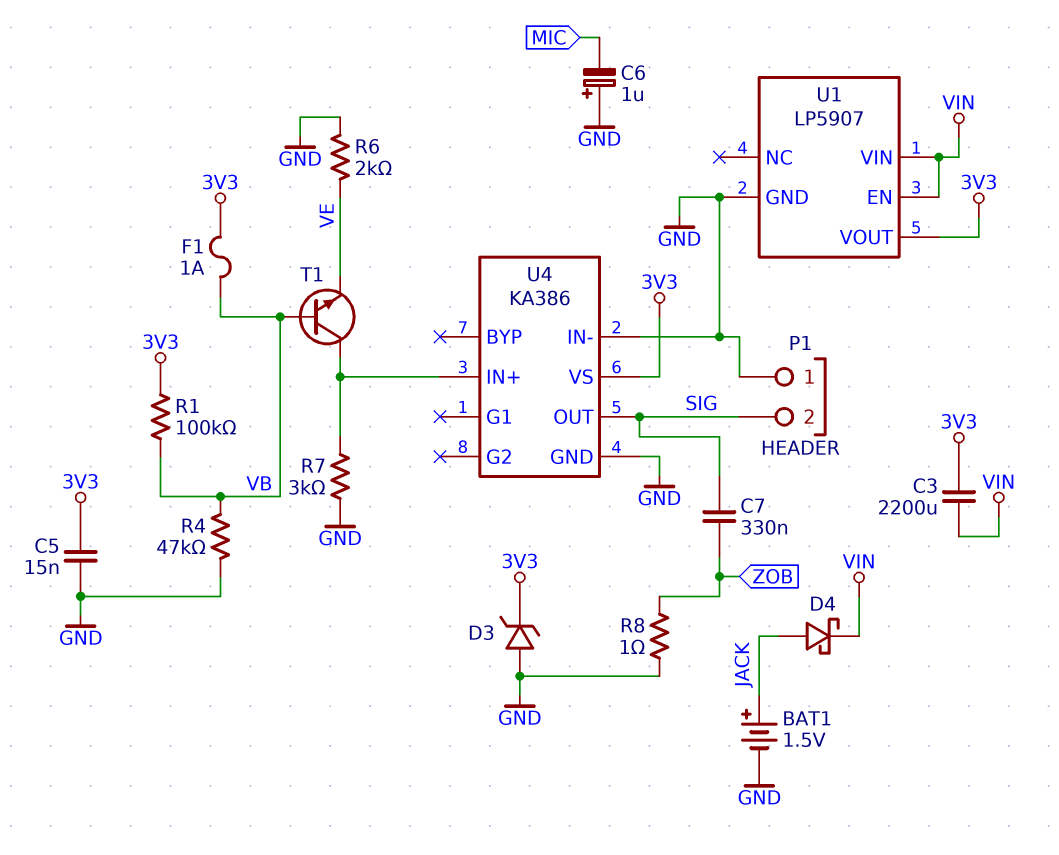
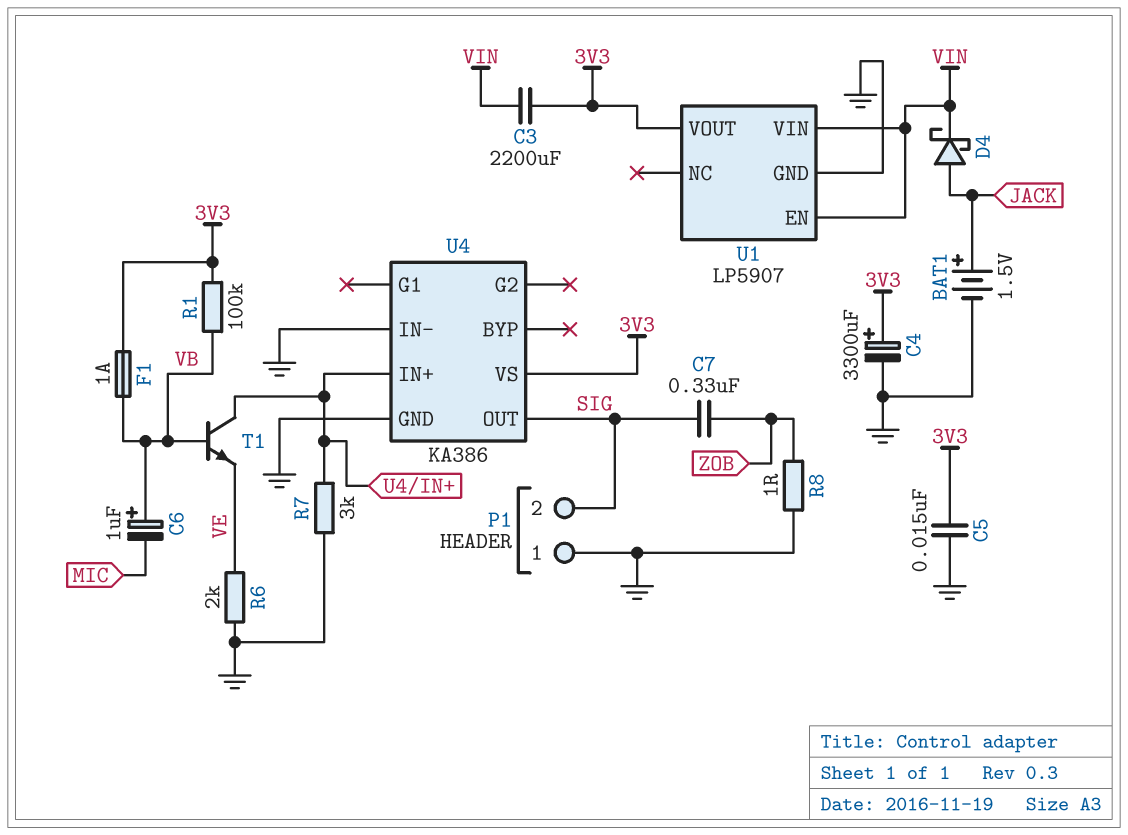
C4: none -> 3300uF (plus 3V3, minus GND)
C6: 1uF (plus GND, minus MIC) -> 1uF (plus VB, minus MIC)
D3: zener (A GND, K 3V3) -> none
R4: 47k (GND, VB) -> none

